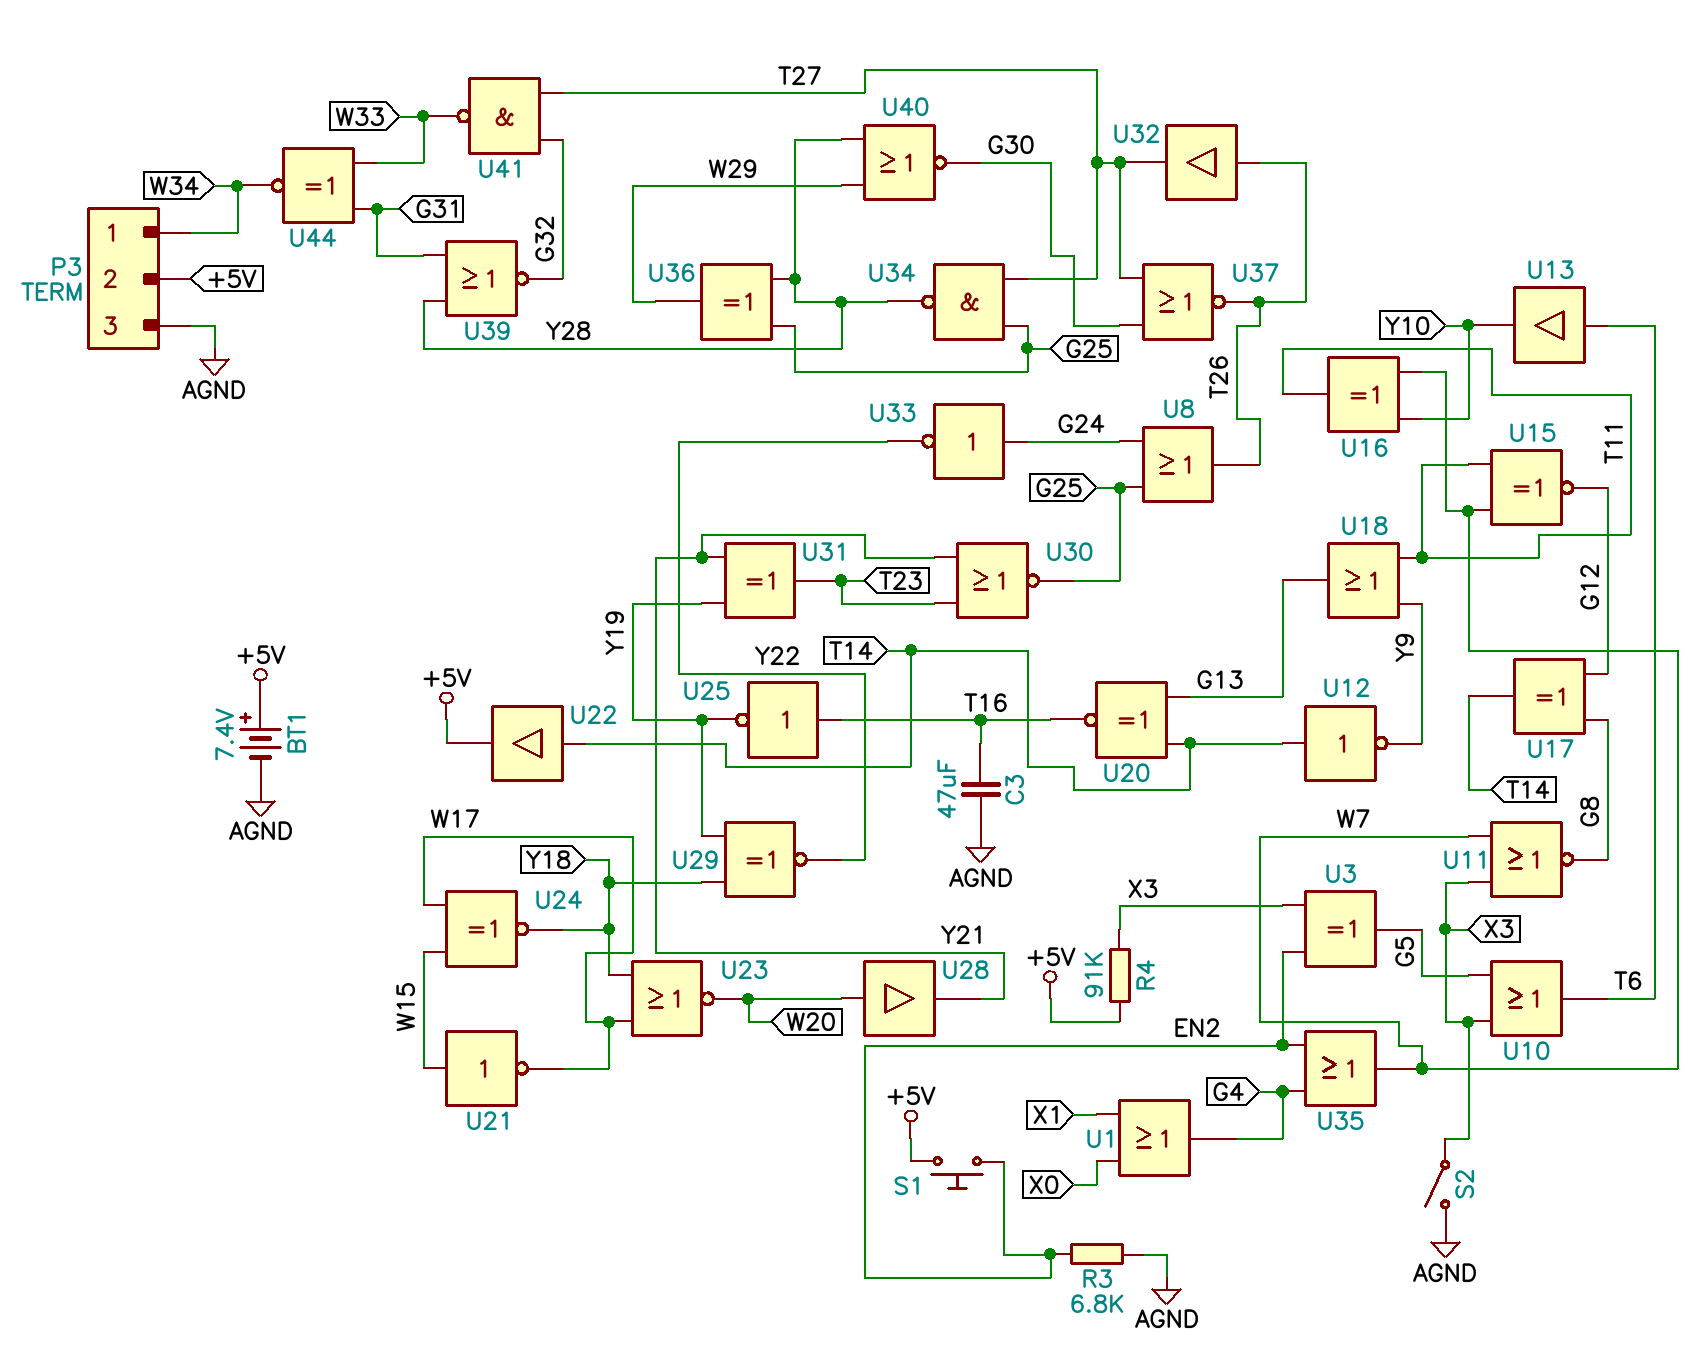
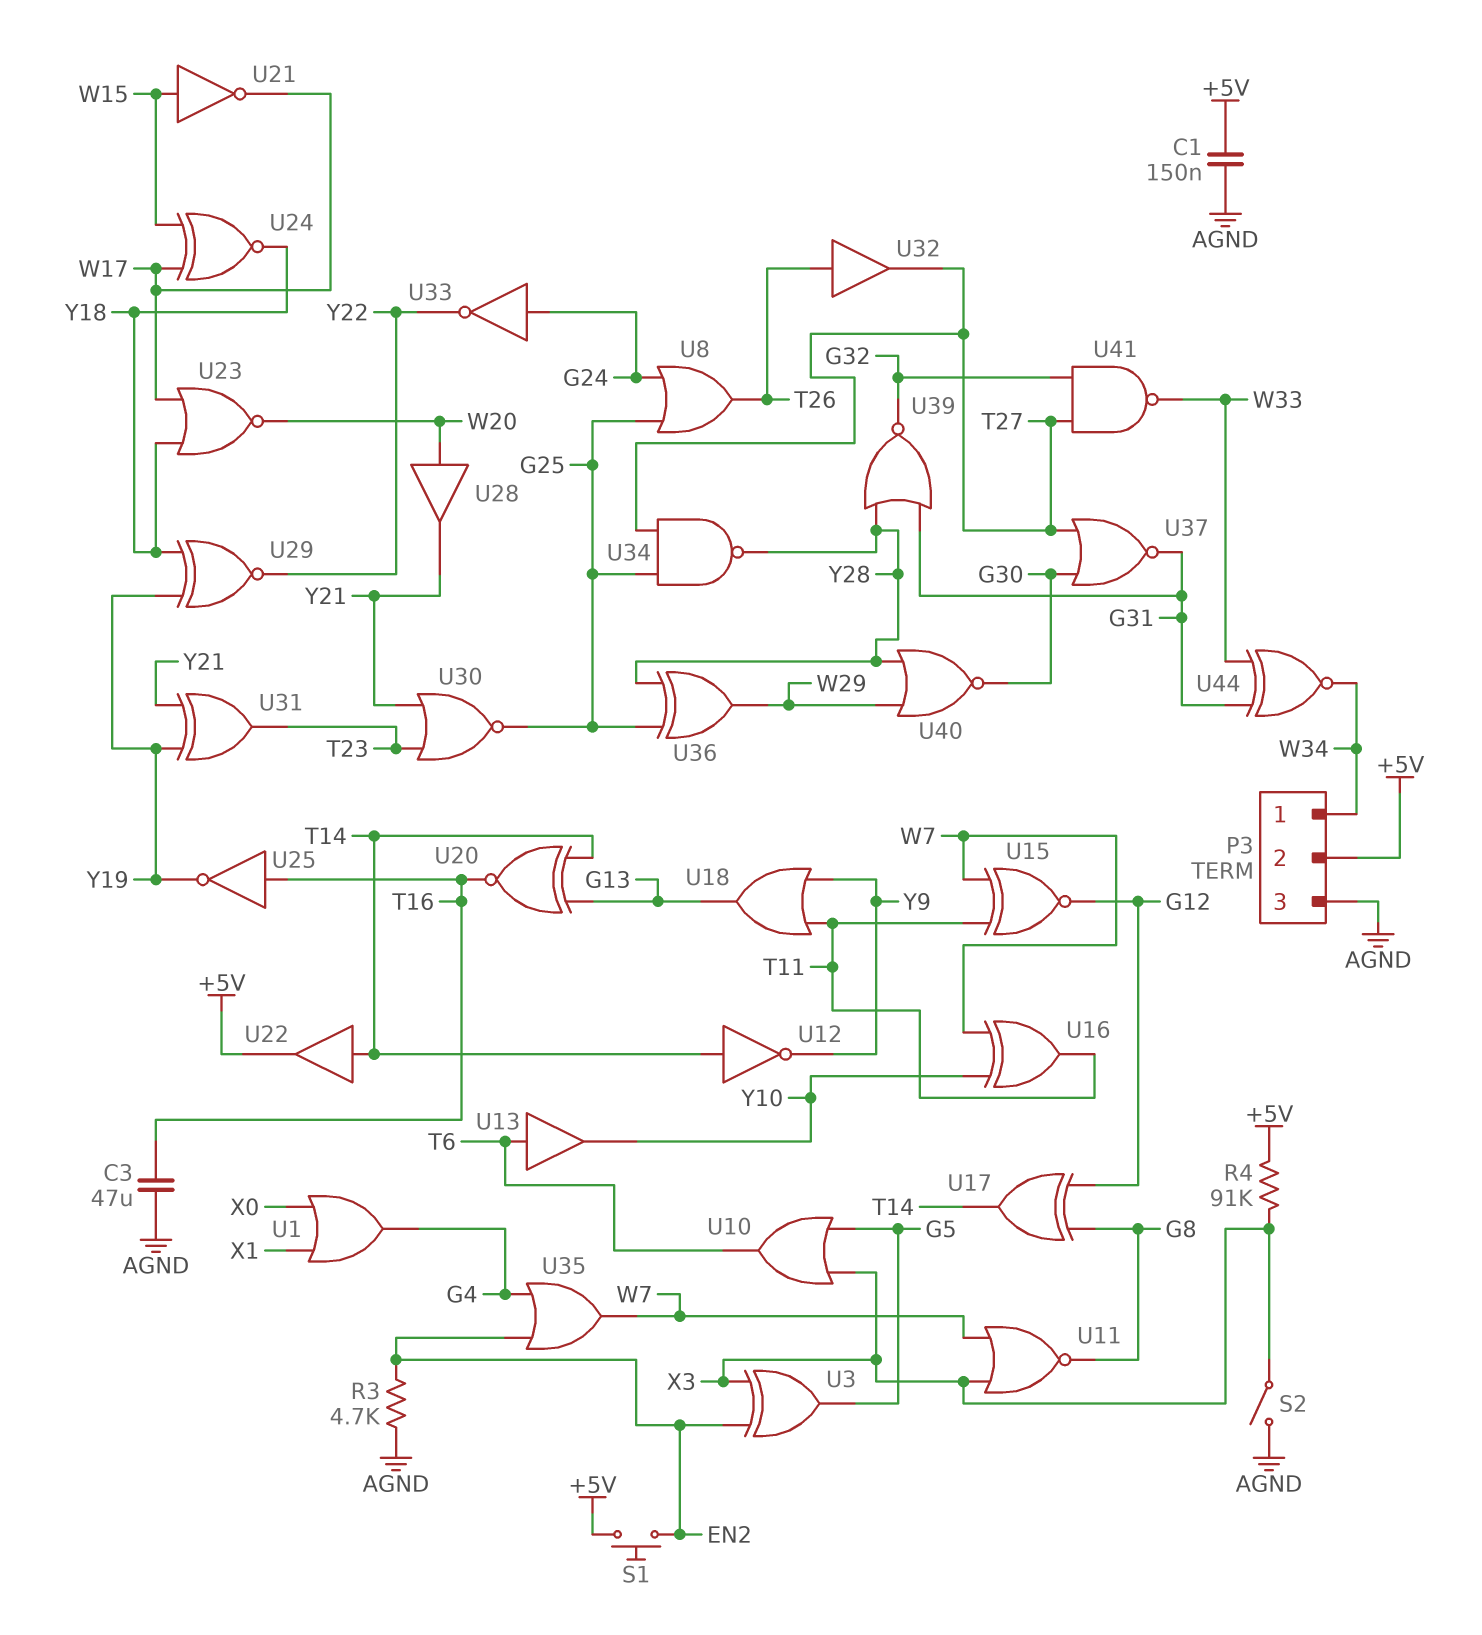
BT1: 7.4V (plus +5V, minus AGND) -> none
C1: none -> 150nF (+5V, AGND)
R3: 6.8k (AGND, EN2) -> 4.7k (AGND, EN2)
U37: NOR (in G30, in T27, out T26) -> NOR (in G30, in T27, out G31)

